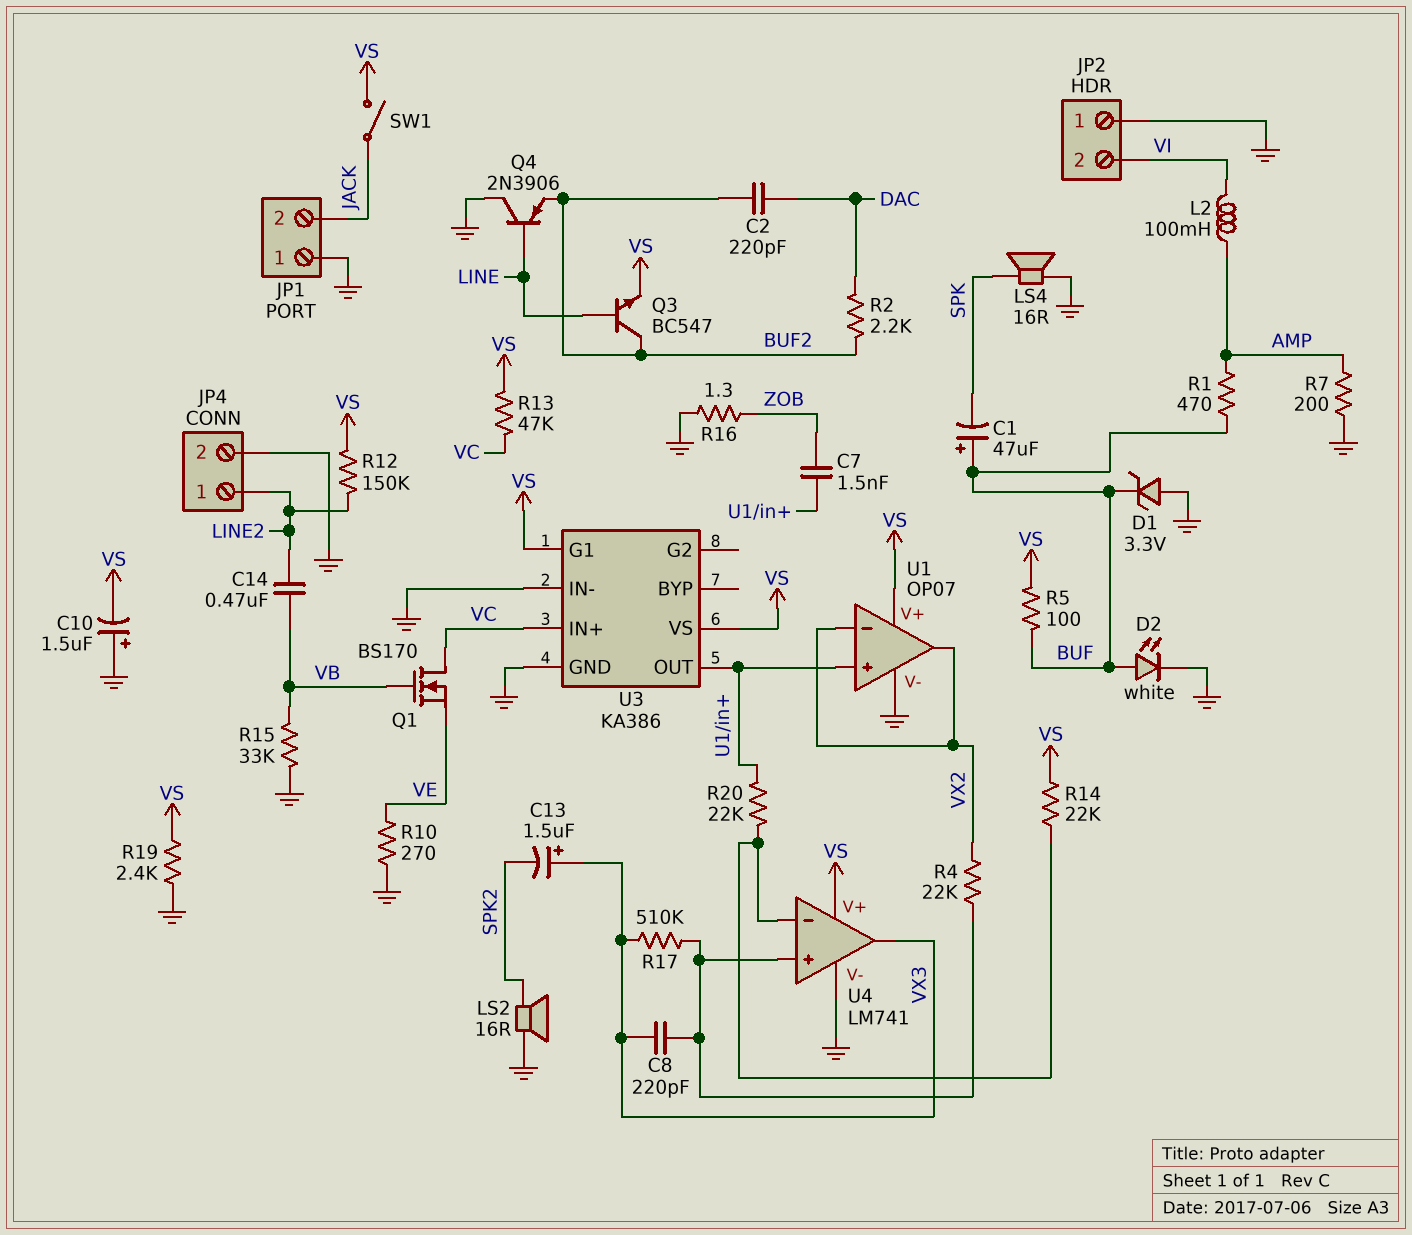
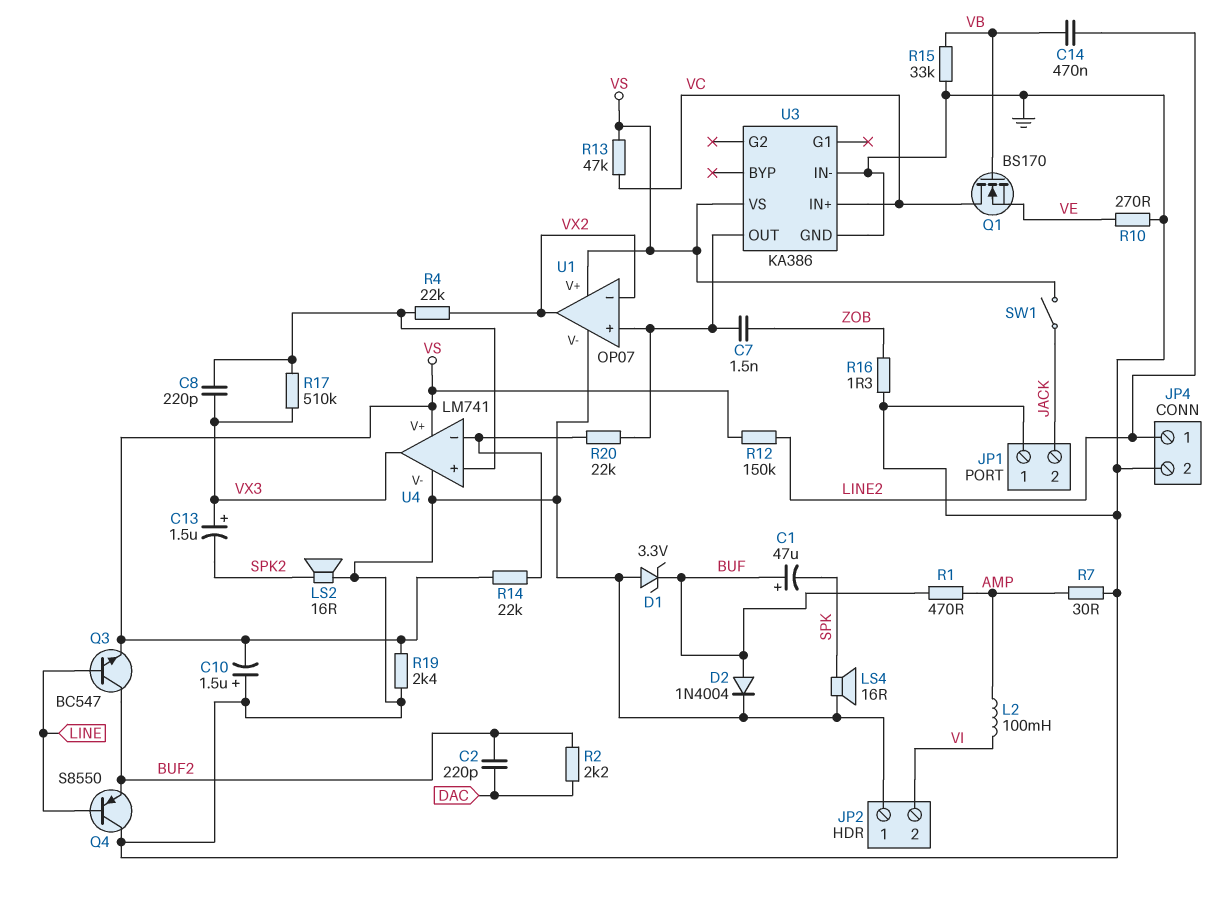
D2: LED white (A BUF, K GND) -> diode 1N4004 (A BUF, K GND)
Q4: PNP 2N3906 (B LINE, C GND, E BUF2) -> PNP S8550 (B LINE, C GND, E BUF2)
R5: 100 (BUF, VS) -> none
R7: 200 (AMP, GND) -> 30 (AMP, GND)
U3 pin G1: VS -> none

